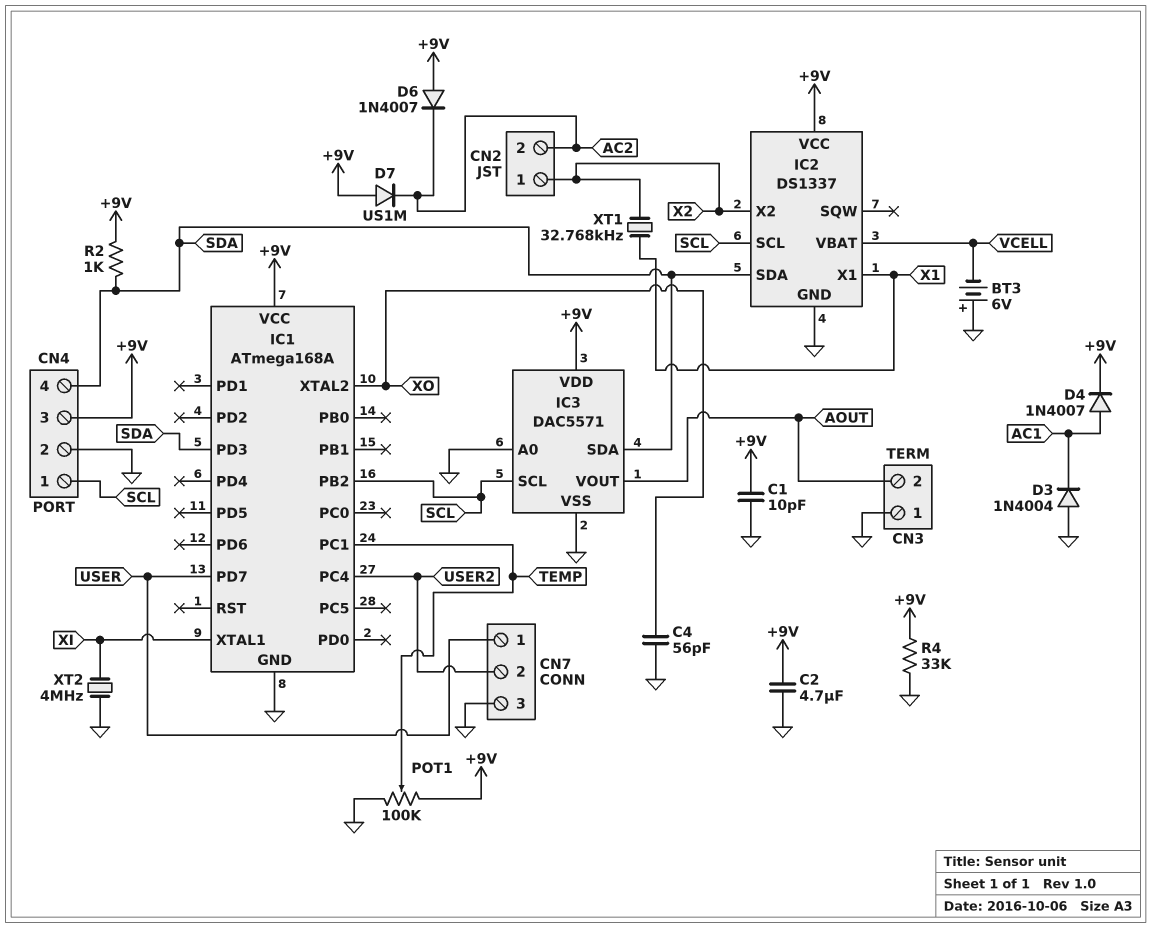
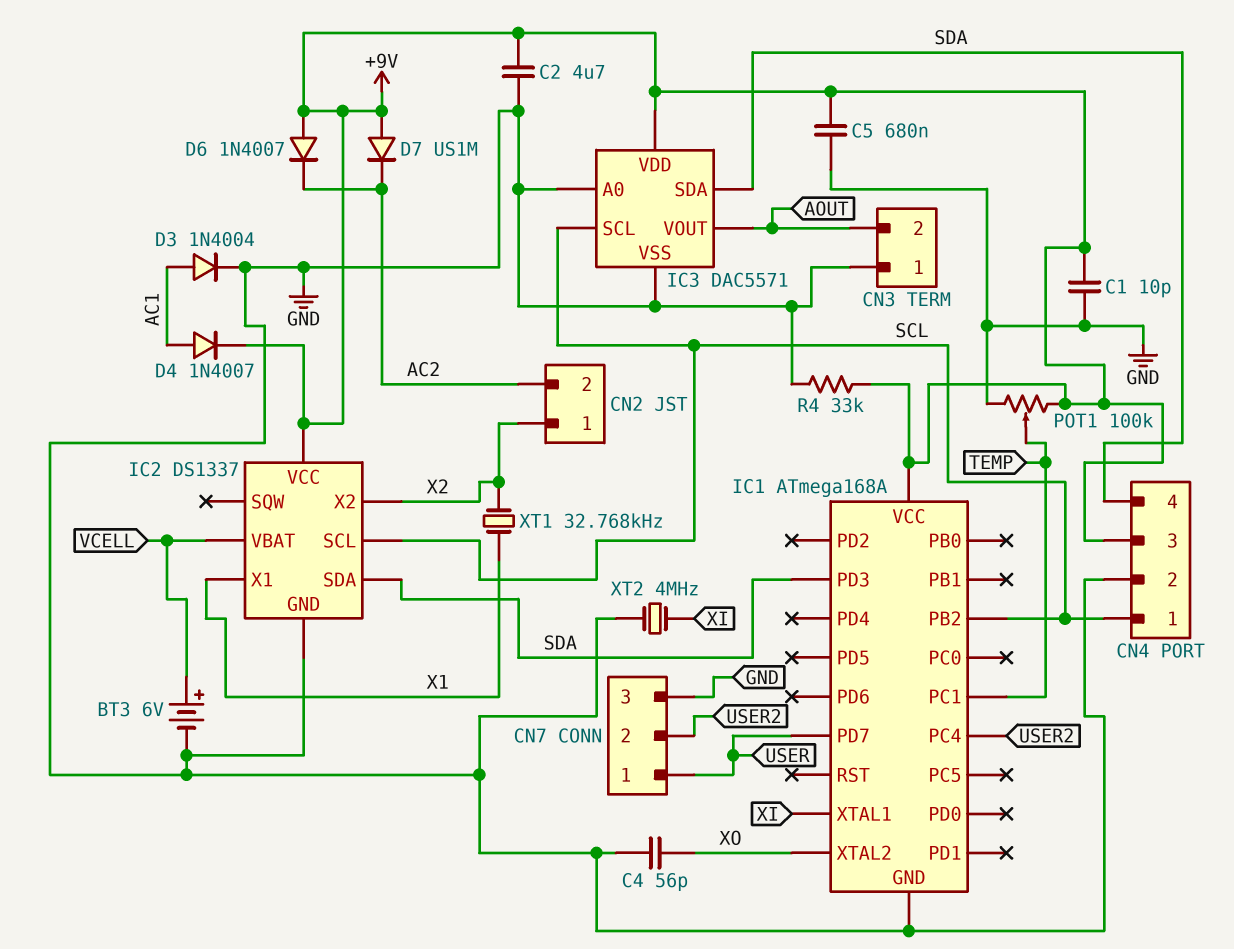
BT3: 6V (plus GND, minus VCELL) -> 6V (plus VCELL, minus GND)
C5: none -> 680nF (+9V, GND)
D3: diode 1N4004 (A GND, K AC1) -> diode 1N4004 (A AC1, K GND)
R2: 1k (+9V, SDA) -> none

